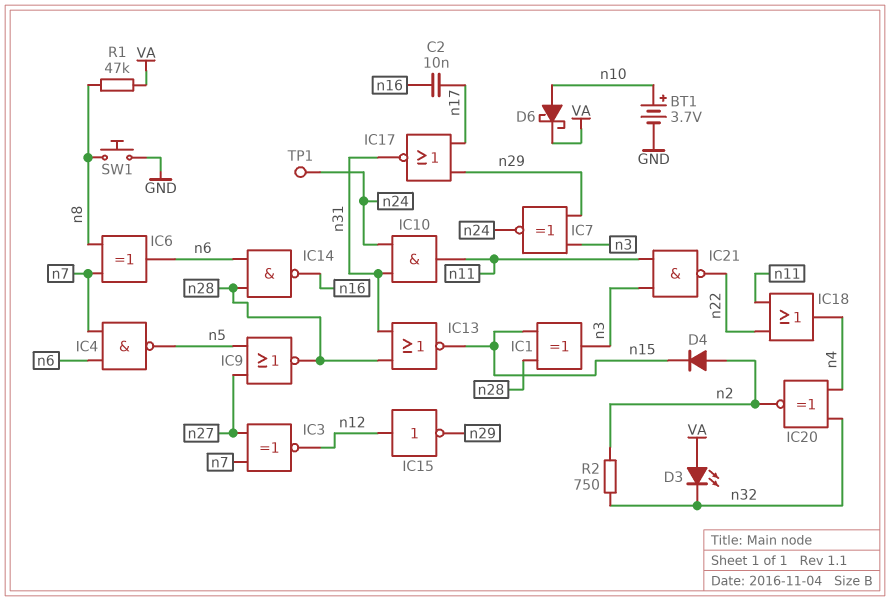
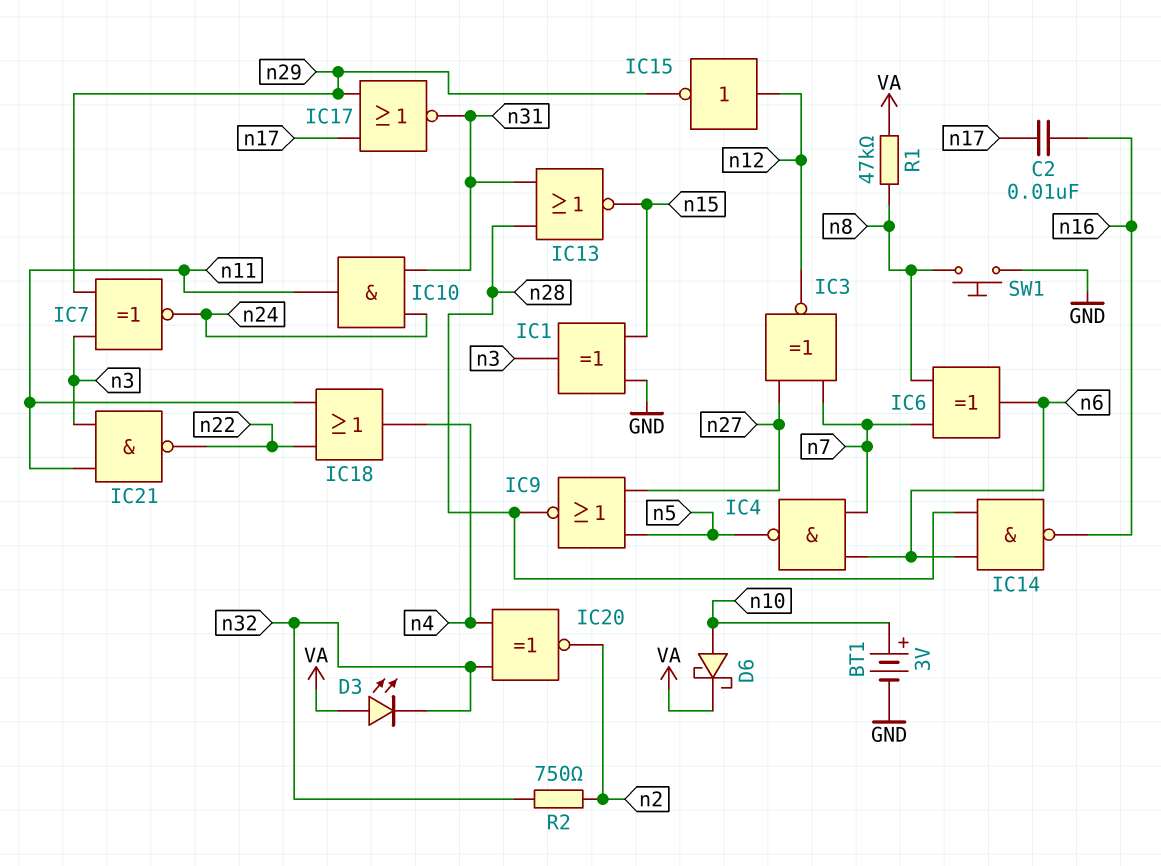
BT1: 3.7V (plus n10, minus GND) -> 3V (plus n10, minus GND)
D4: diode (A n2, K n15) -> none
IC1: XOR (in n15, in n28, out n3) -> XOR (in GND, in n15, out n3)
TP1: test point (n24) -> none

